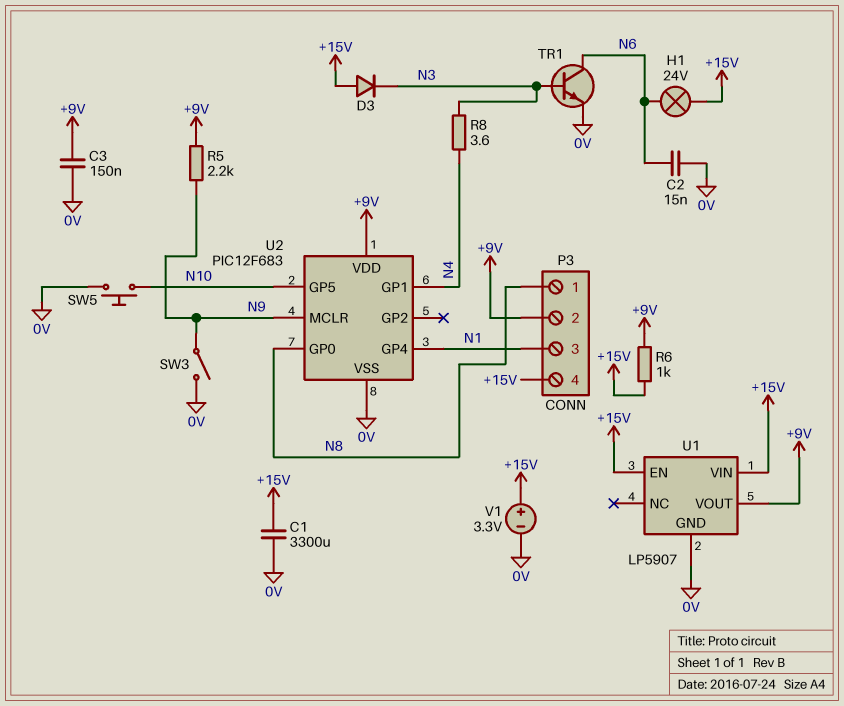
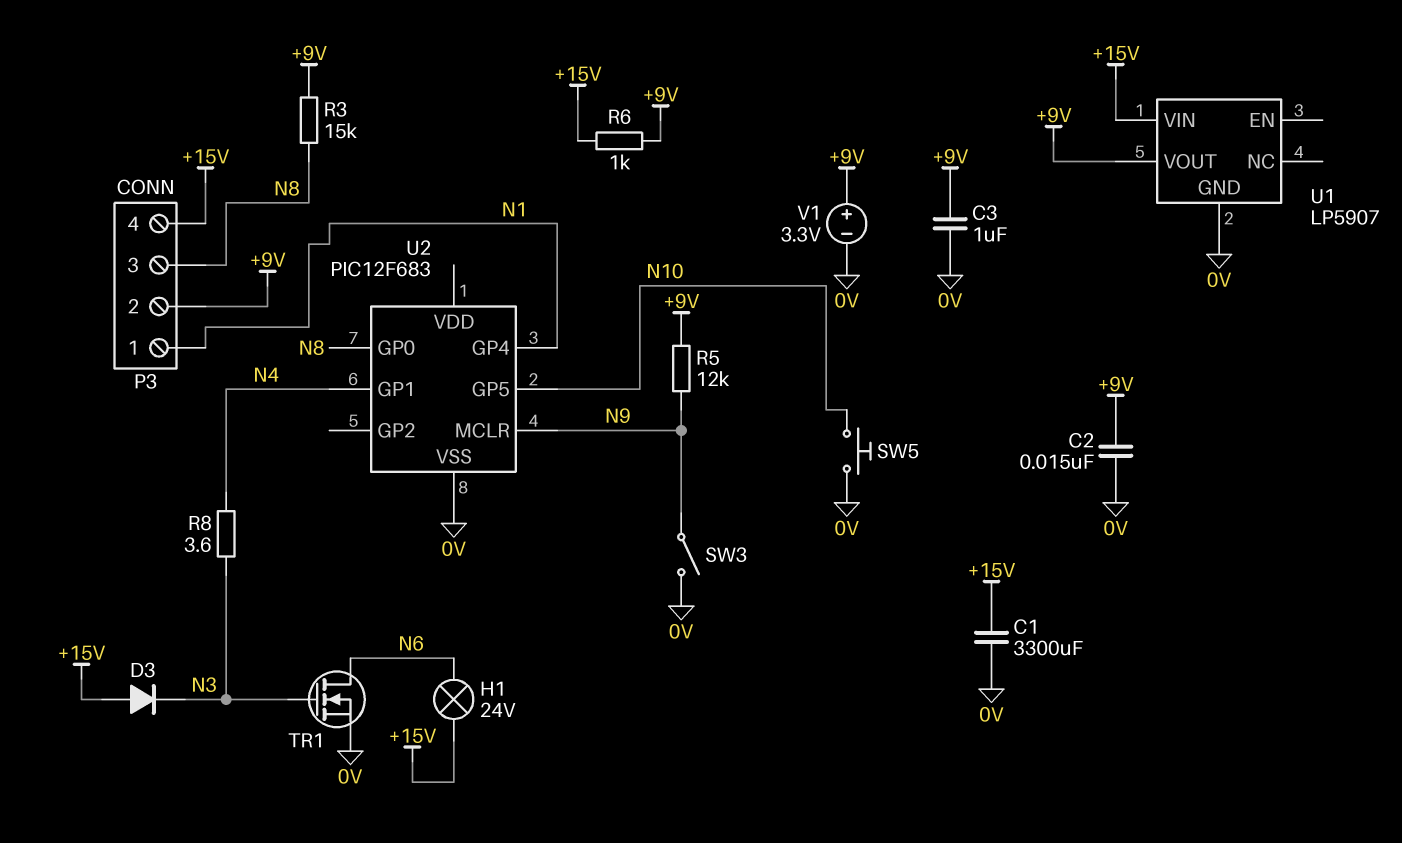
C2: 15nF (0V, N6) -> 15nF (+9V, 0V)
C3: 150nF (+9V, 0V) -> 1uF (+9V, 0V)
P3 pin 1: N8 -> N1
P3 pin 3: N1 -> N8
R3: none -> 15k (+9V, N8)
R5: 2.2k (+9V, N9) -> 12k (+9V, N9)
TR1: NPN (B N3, C N6, E 0V) -> NMOS (G N3, D N6, S 0V)
U1 pin EN: +15V -> none
U2 pin VDD: +9V -> none
V1: 3.3V (plus +15V, minus 0V) -> 3.3V (plus +9V, minus 0V)

